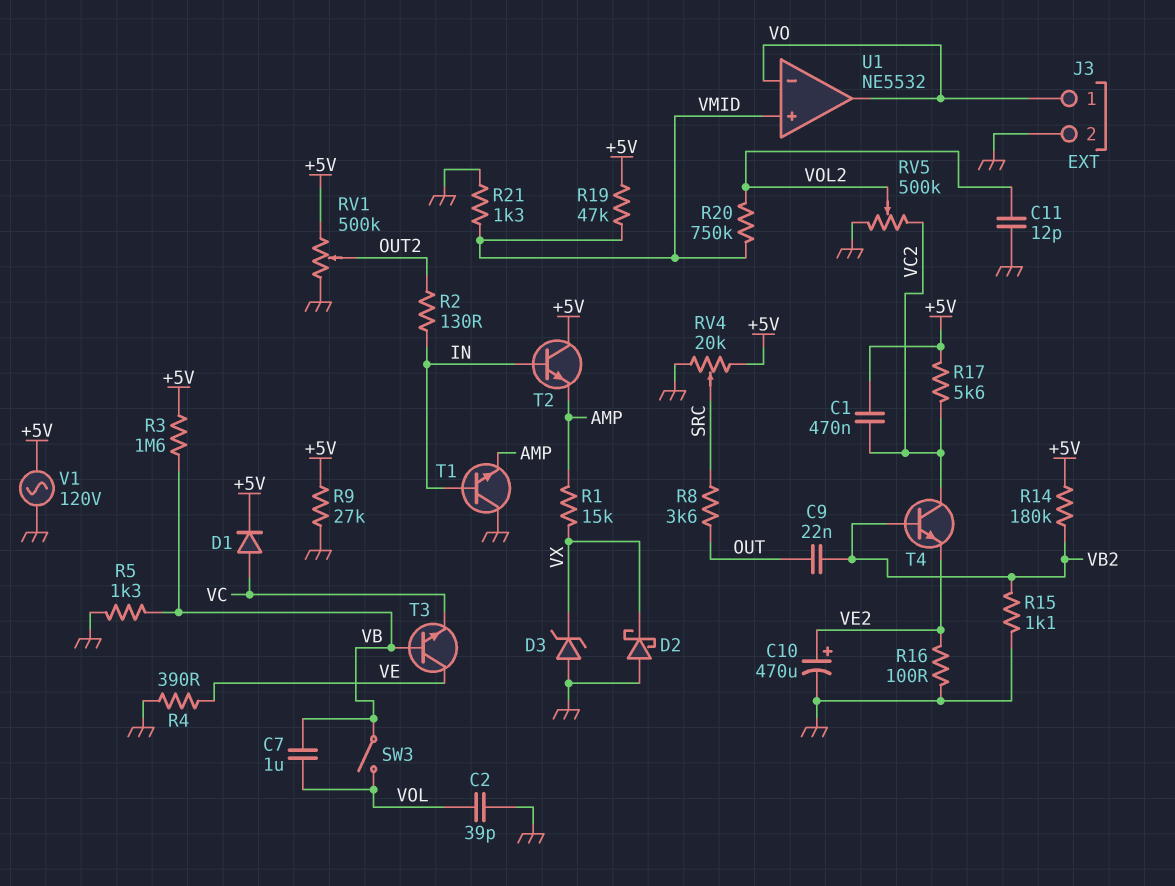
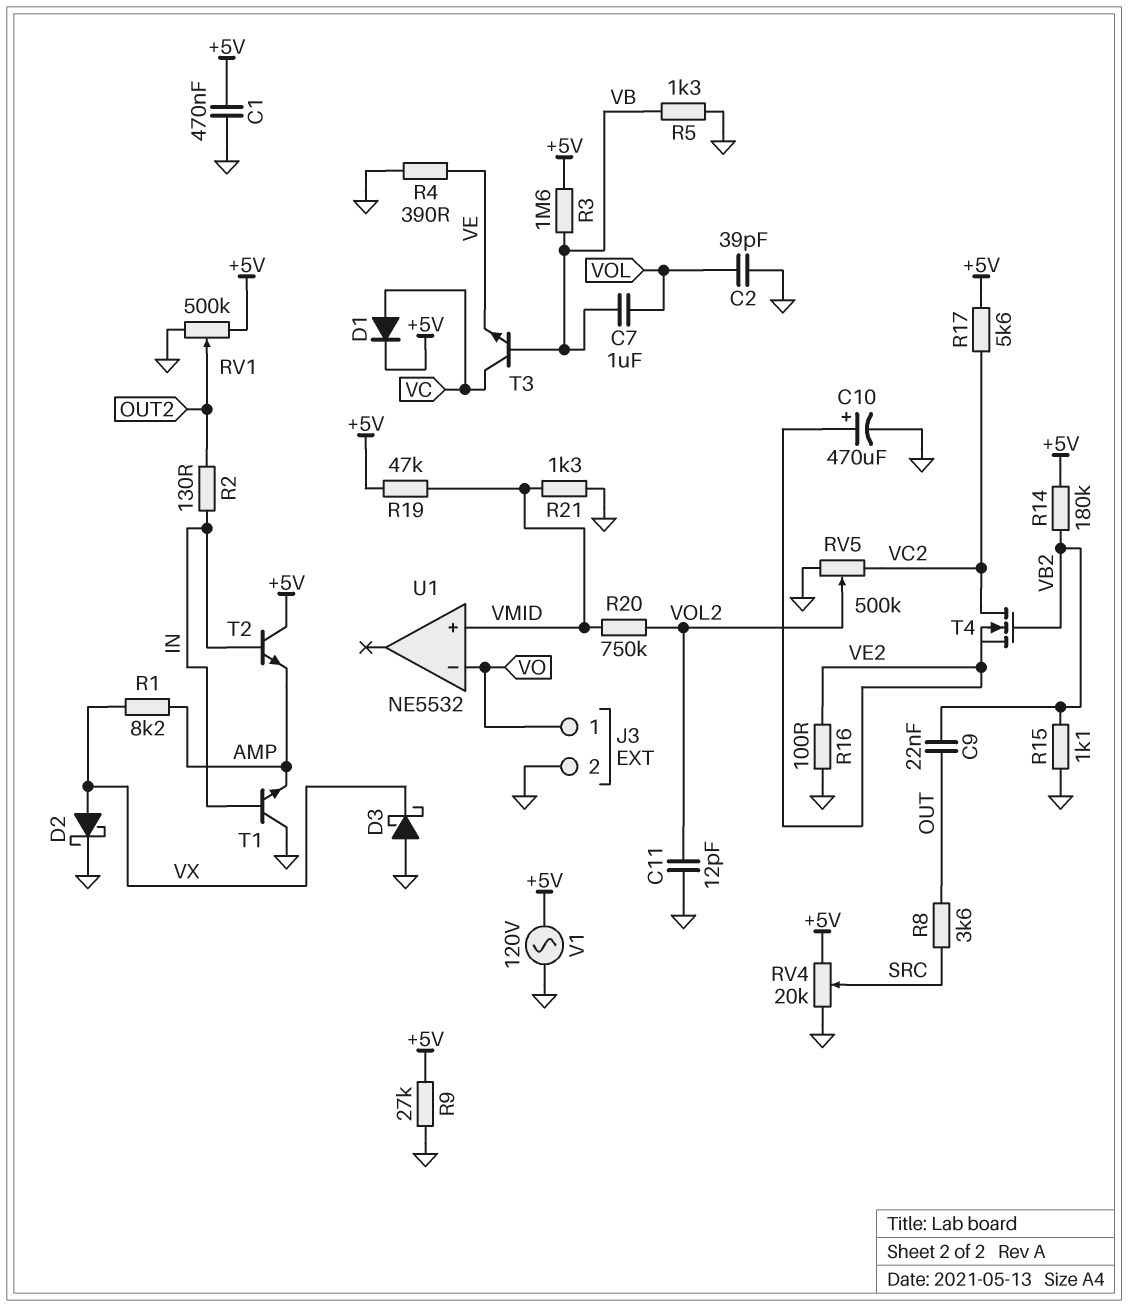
C1: 470nF (+5V, VC2) -> 470nF (+5V, GND)
D2: schottky (A GND, K VX) -> schottky (A VX, K GND)
D3: zener (A GND, K VX) -> schottky (A GND, K VX)
R1: 15k (AMP, VX) -> 8.2k (AMP, VX)
SW3: switch (VB, VOL) -> none
T3: NPN (B VB, C VE, E VC) -> NPN (B VB, C VC, E VE)
T4: NPN (B VB2, C VC2, E VE2) -> NMOS (G VB2, D VC2, S VE2)
U1 pin out: VO -> none

